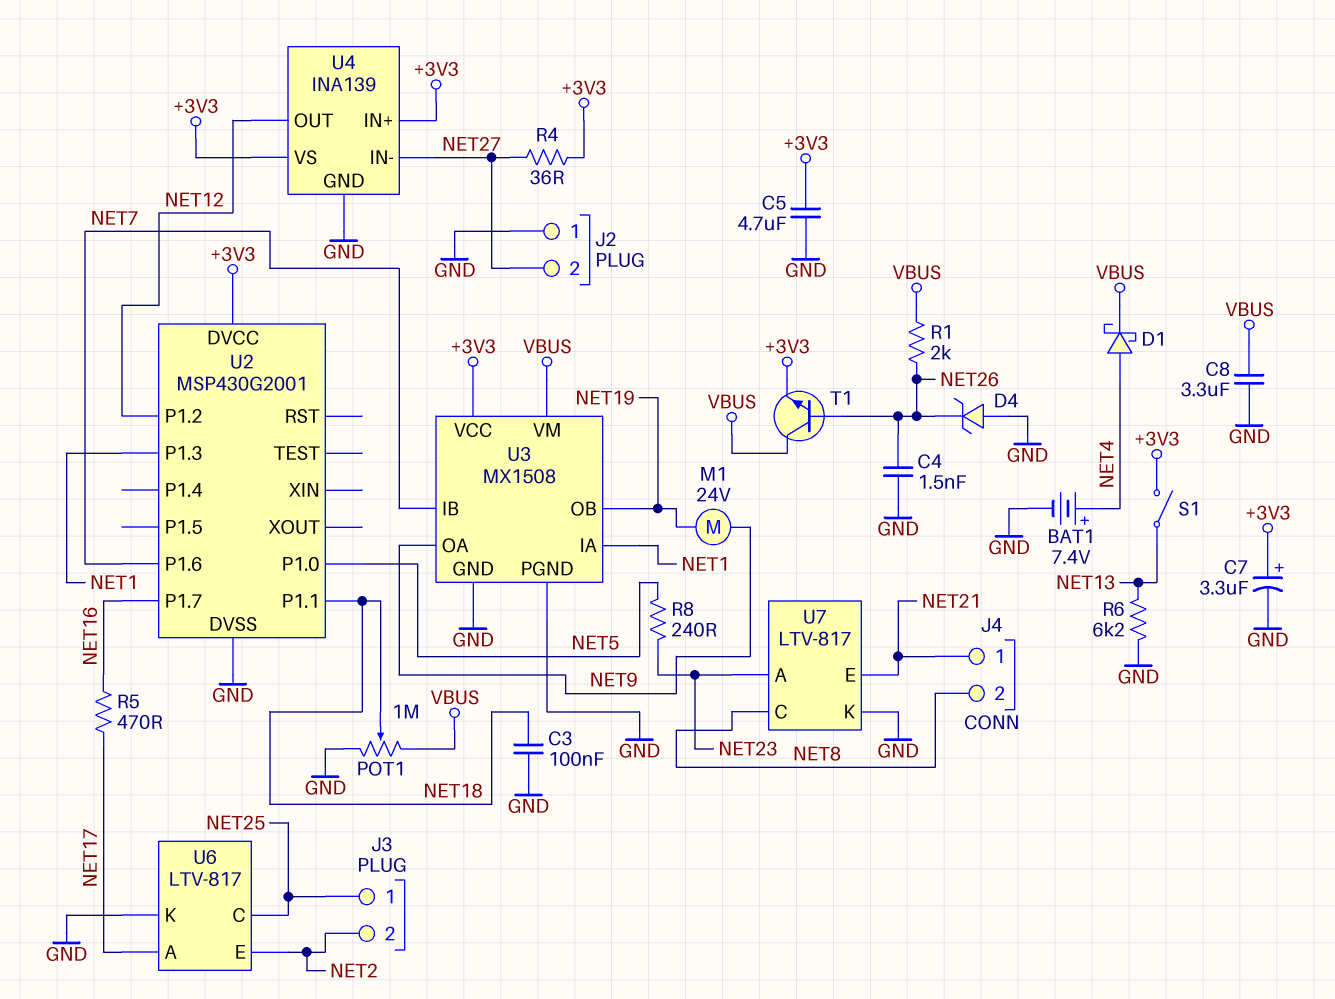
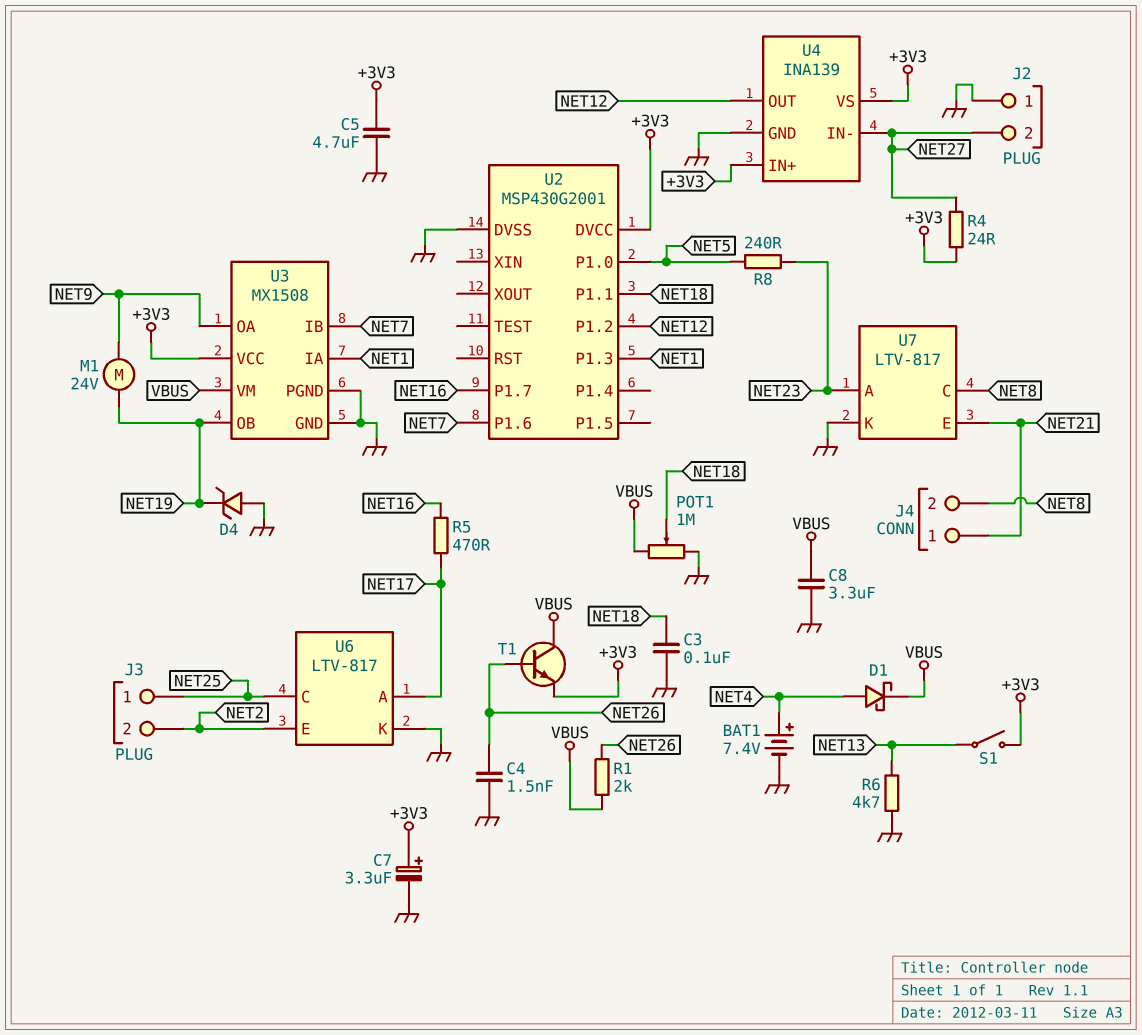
D4: zener (A GND, K NET26) -> zener (A GND, K NET19)
R4: 36 (+3V3, NET27) -> 24 (+3V3, NET27)
R6: 6.2k (GND, NET13) -> 4.7k (GND, NET13)

